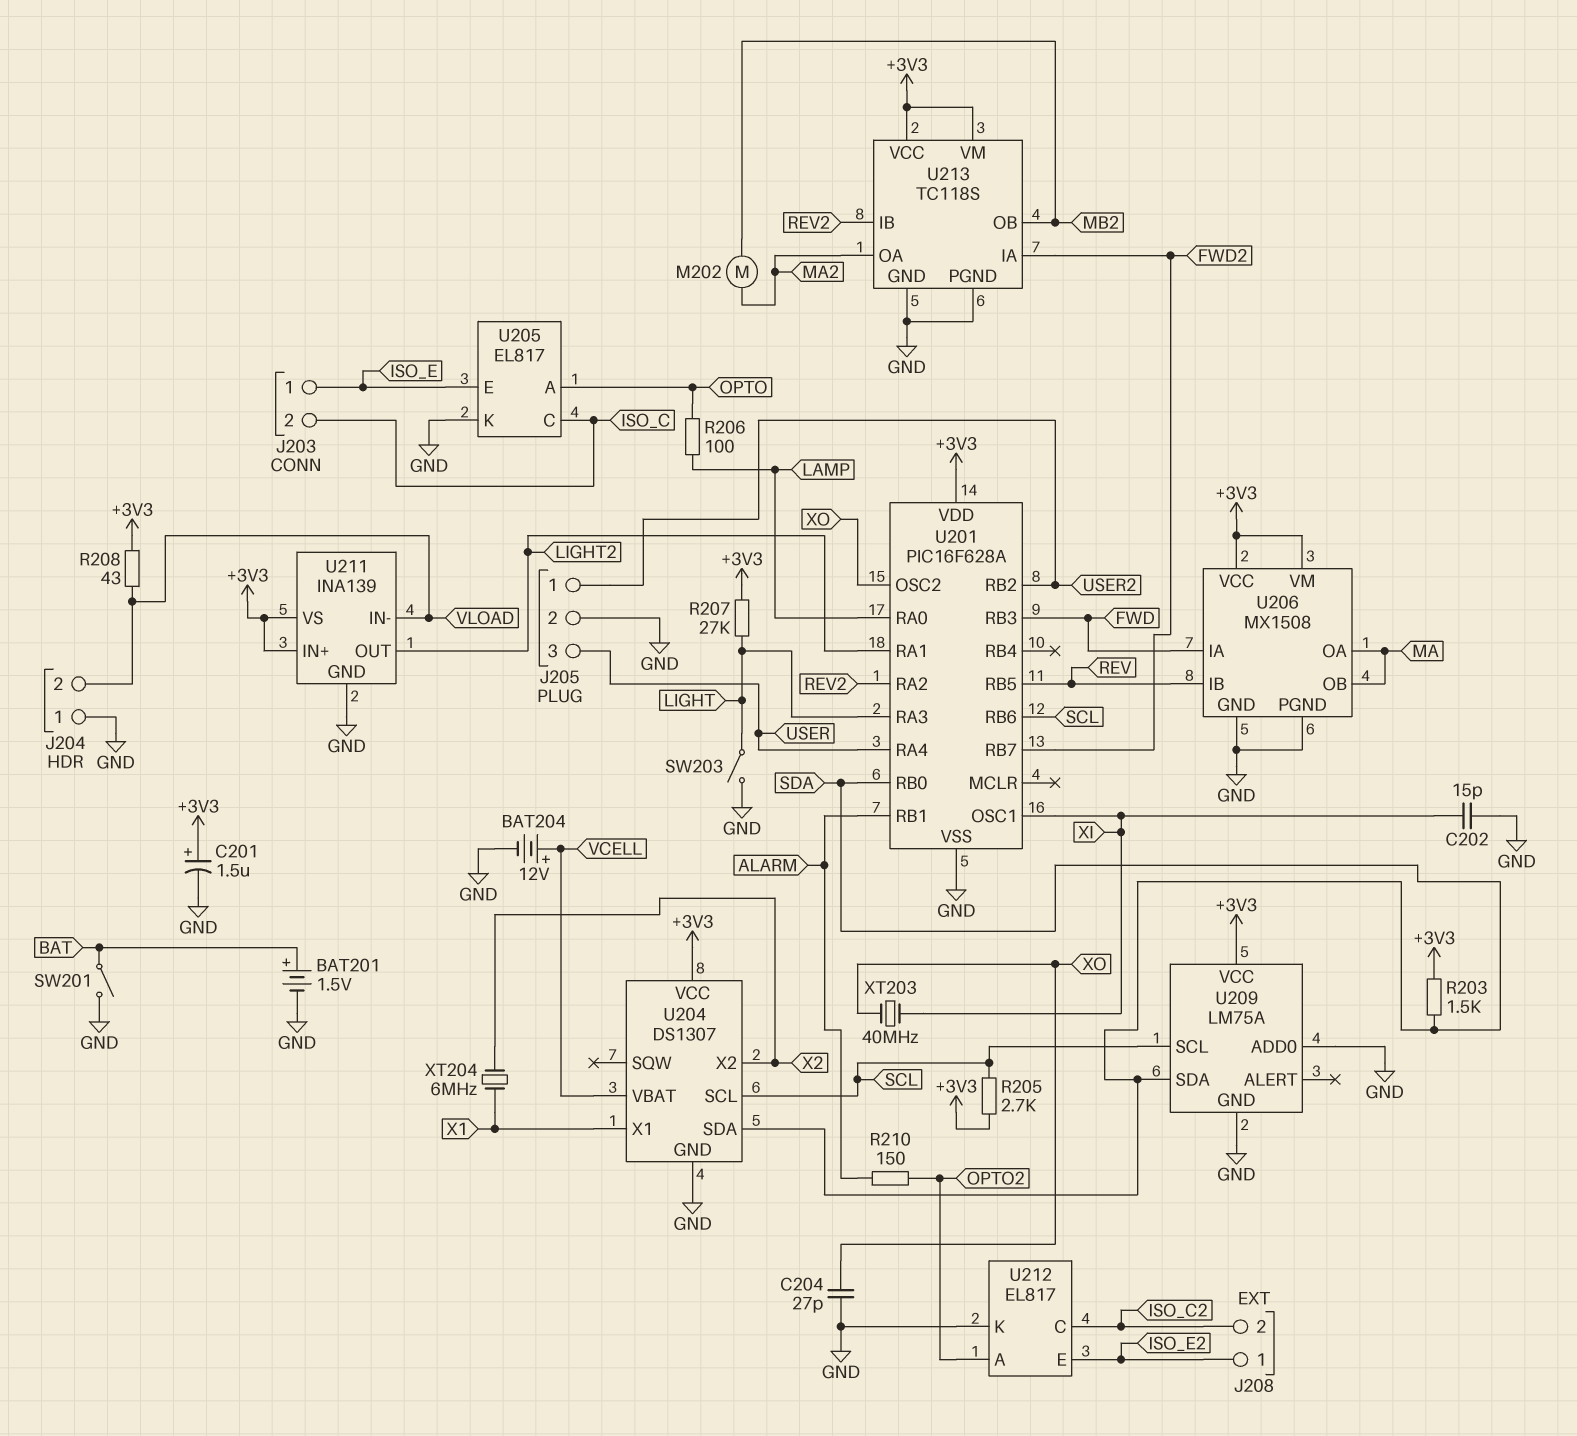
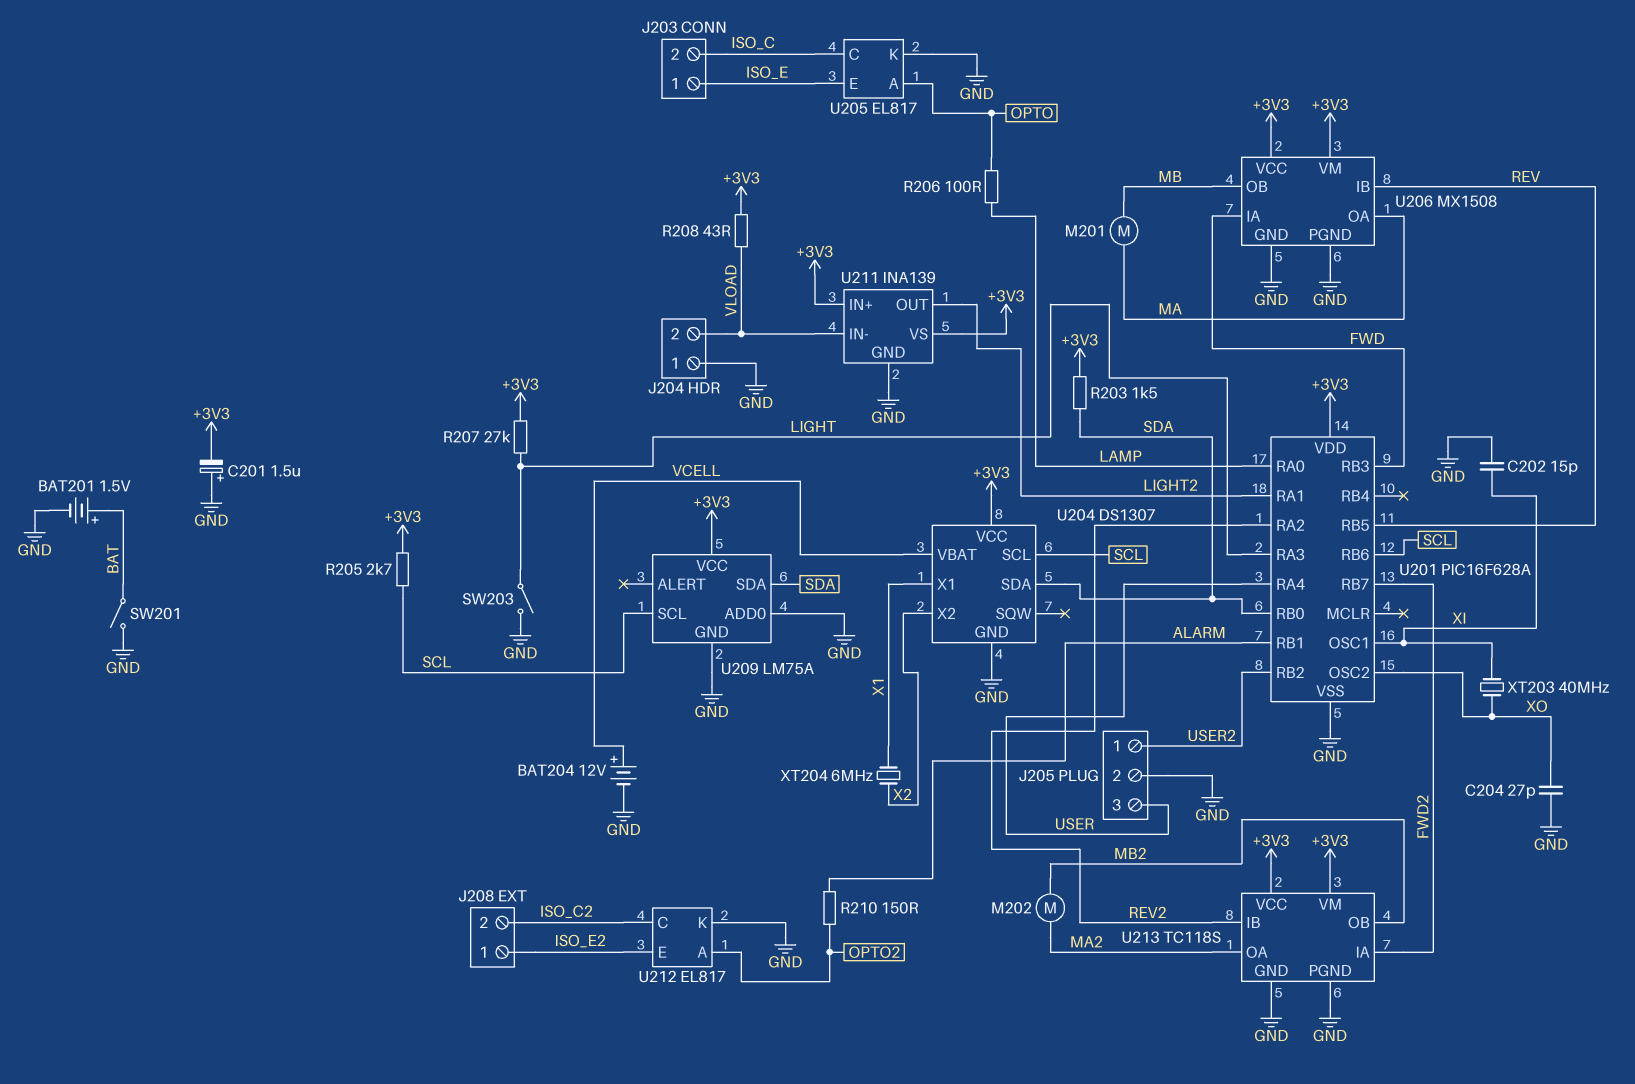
C201: 1.5uF (plus +3V3, minus GND) -> 1.5uF (plus GND, minus +3V3)
M201: none -> motor (MA, MB)
U206 pin OB: MA -> MB

